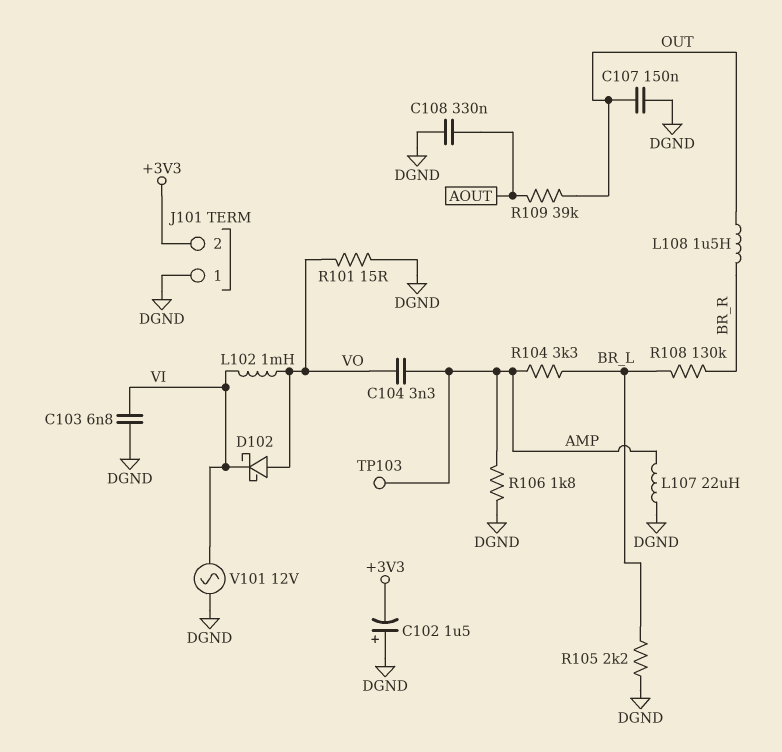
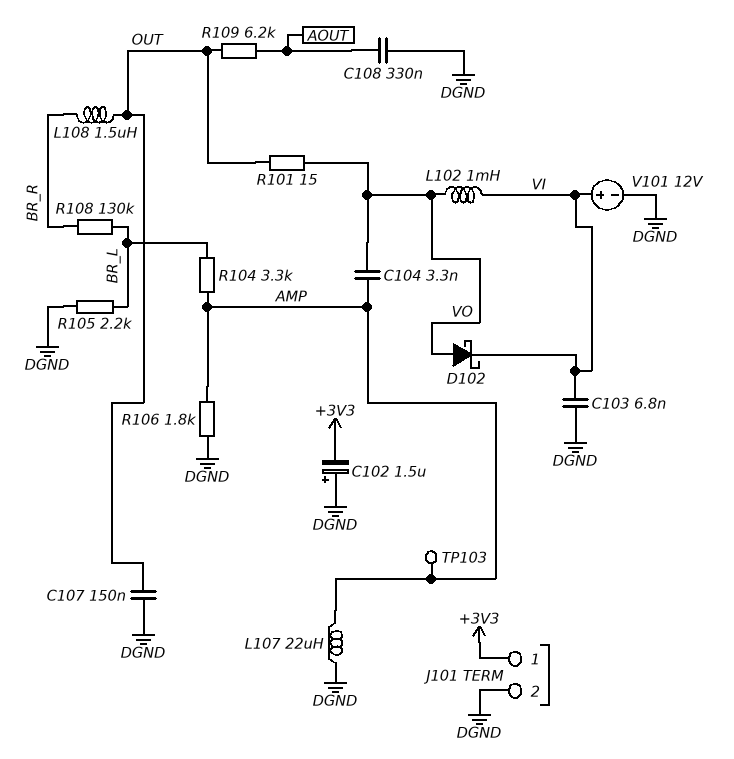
J101 pin 1: DGND -> +3V3
J101 pin 2: +3V3 -> DGND
R101: 15 (DGND, VO) -> 15 (OUT, VO)
R109: 39k (AOUT, OUT) -> 6.2k (AOUT, OUT)
V101: AC 12V (DGND, VI) -> 12V (plus VI, minus DGND)

